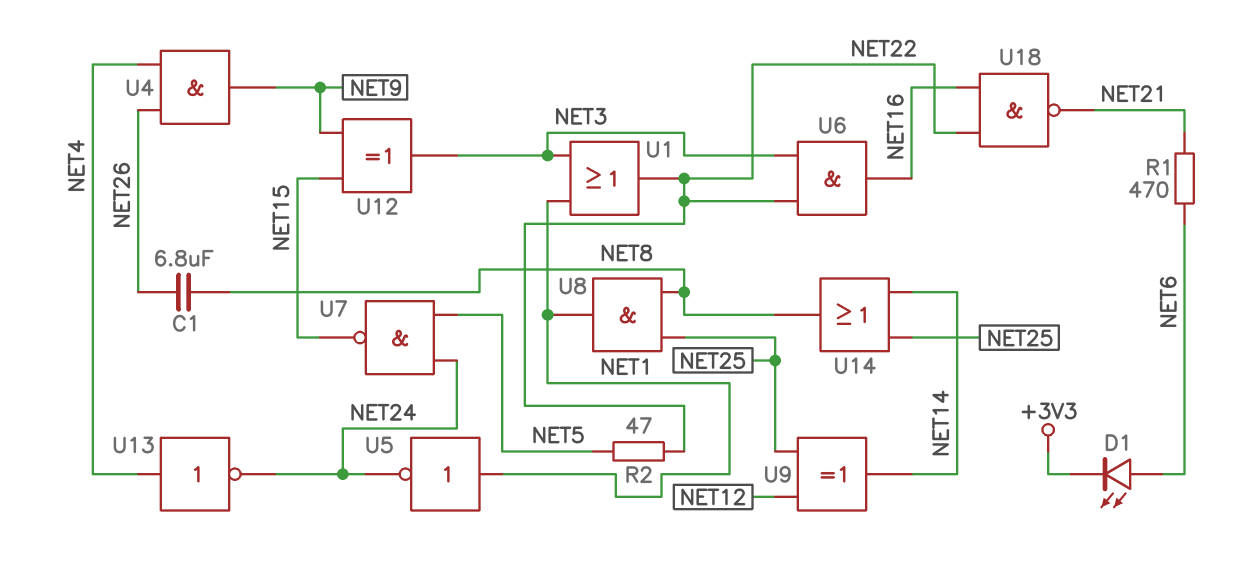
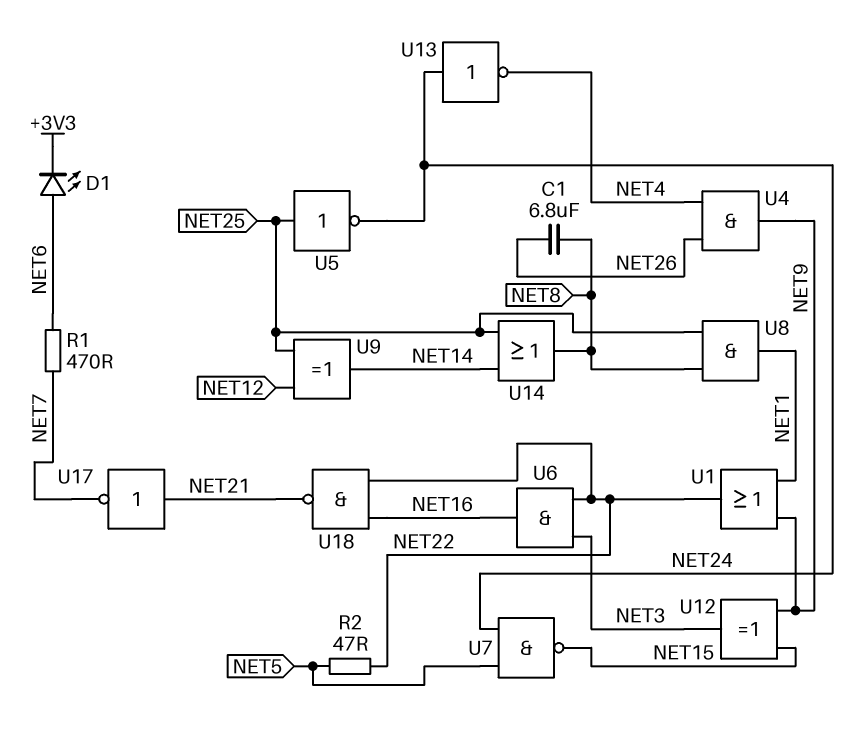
R1: 470 (NET6, NET21) -> 470 (NET6, NET7)
U1: OR (in NET1, in NET3, out NET22) -> OR (in NET1, in NET9, out NET22)
U5: NOT (in NET1, out NET24) -> NOT (in NET25, out NET24)
U13: NOT (in NET4, out NET24) -> NOT (in NET24, out NET4)
U17: none -> NOT (in NET21, out NET7)

